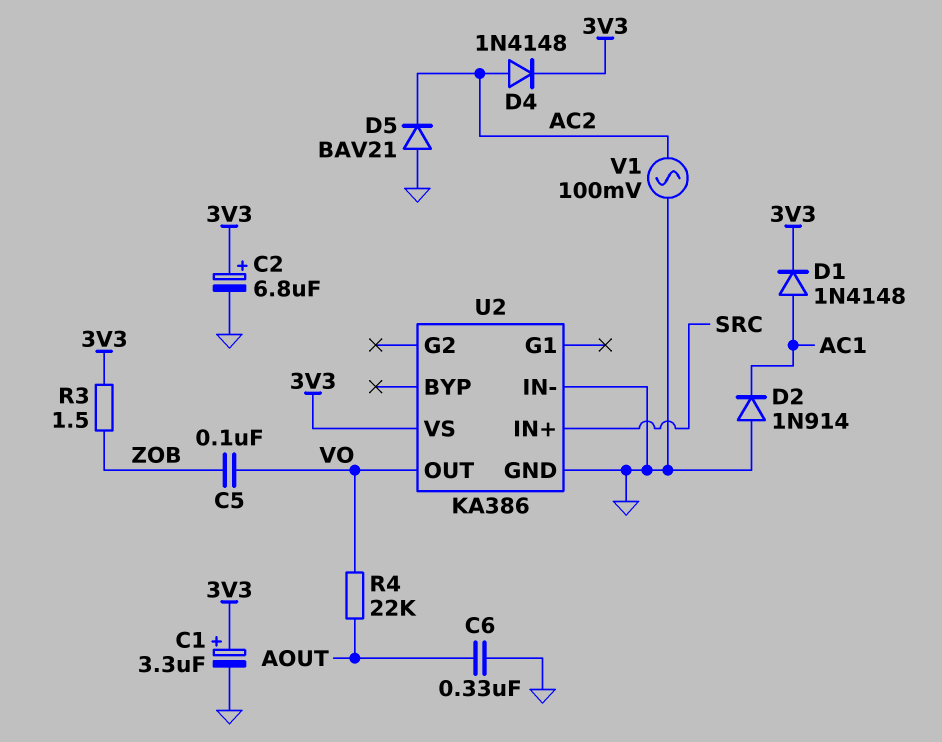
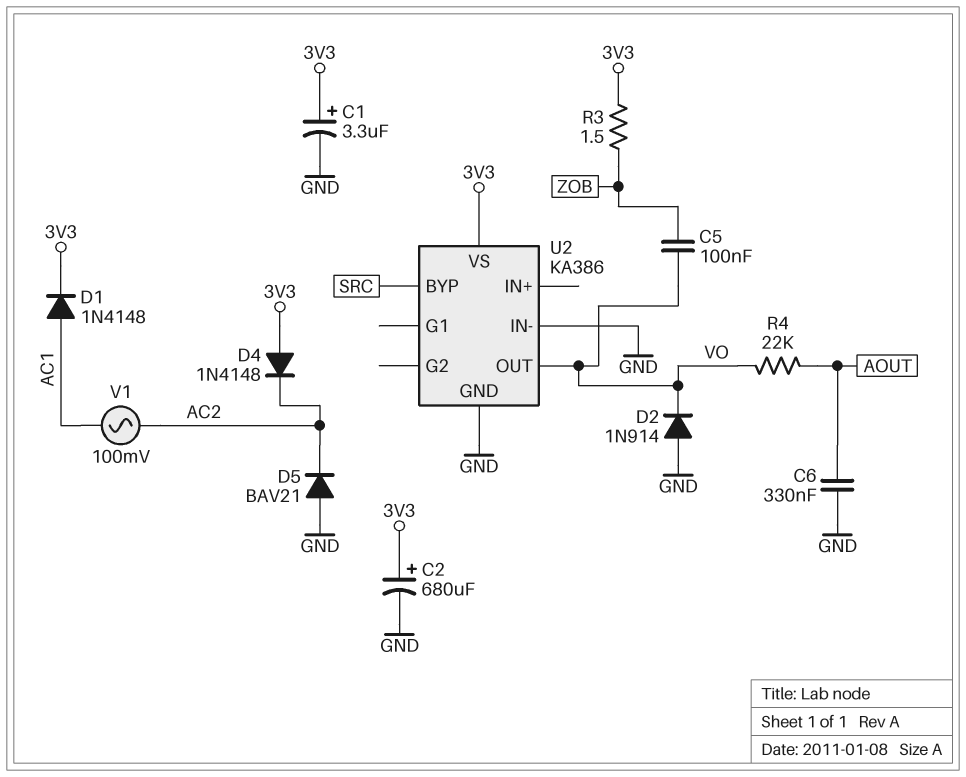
C2: 6.8uF (plus 3V3, minus GND) -> 680uF (plus 3V3, minus GND)
D2: diode 1N914 (A GND, K AC1) -> diode 1N914 (A GND, K VO)
D4: diode 1N4148 (A AC2, K 3V3) -> diode 1N4148 (A 3V3, K AC2)
U2 pin BYP: none -> SRC
U2 pin IN+: SRC -> none
V1: AC 100mV (AC2, GND) -> AC 100mV (AC1, AC2)

